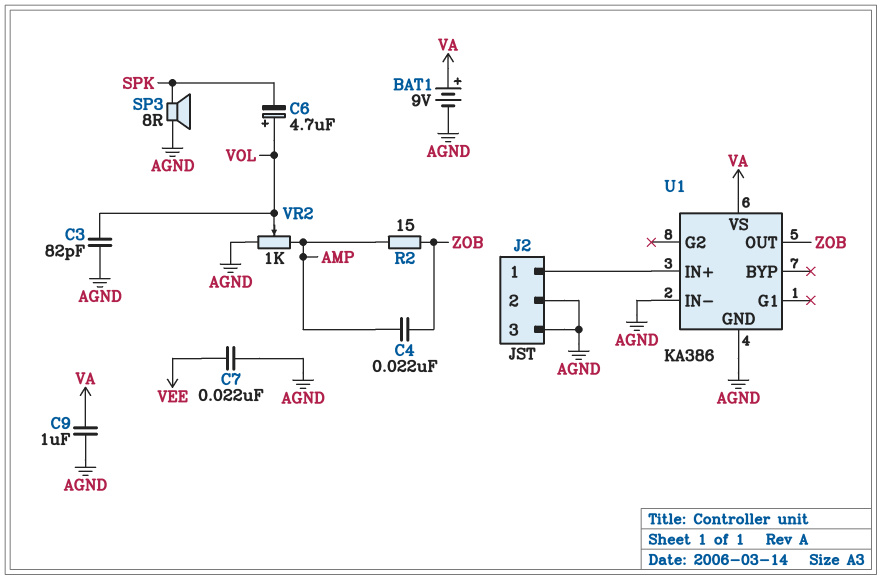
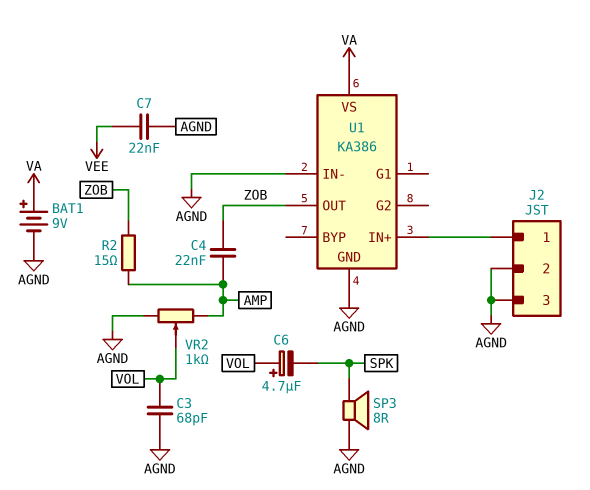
C3: 82pF (AGND, VOL) -> 68pF (AGND, VOL)
C9: 1uF (AGND, VA) -> none

